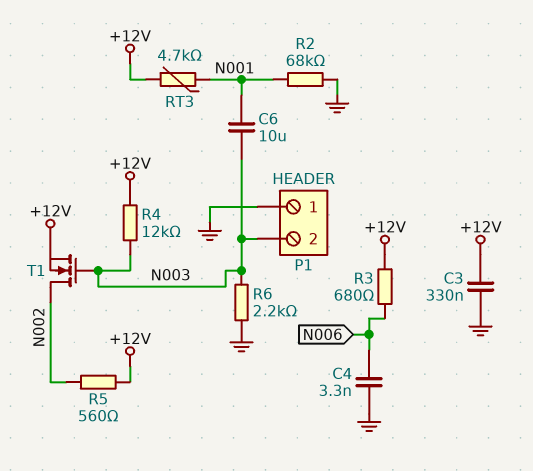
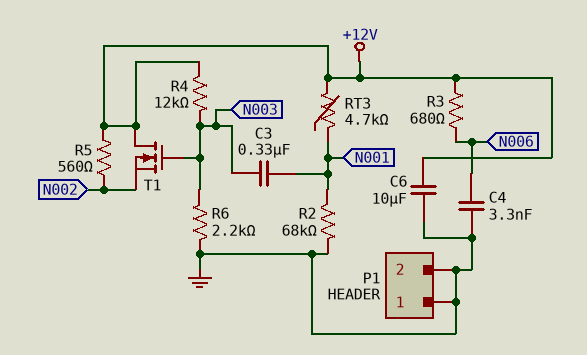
C3: 330nF (+12V, GND) -> 330nF (N001, N003)
C6: 10uF (N001, N003) -> 10uF (+12V, GND)
P1 pin 2: N003 -> GND
T1: NMOS (G N003, D N002, S +12V) -> NMOS (G N003, D +12V, S N002)

